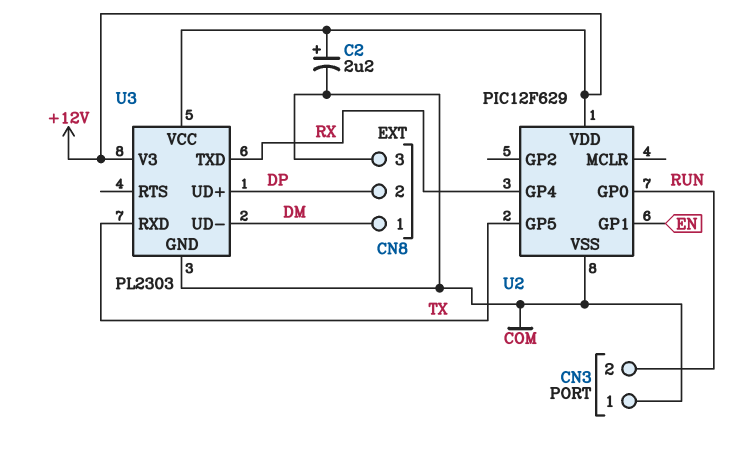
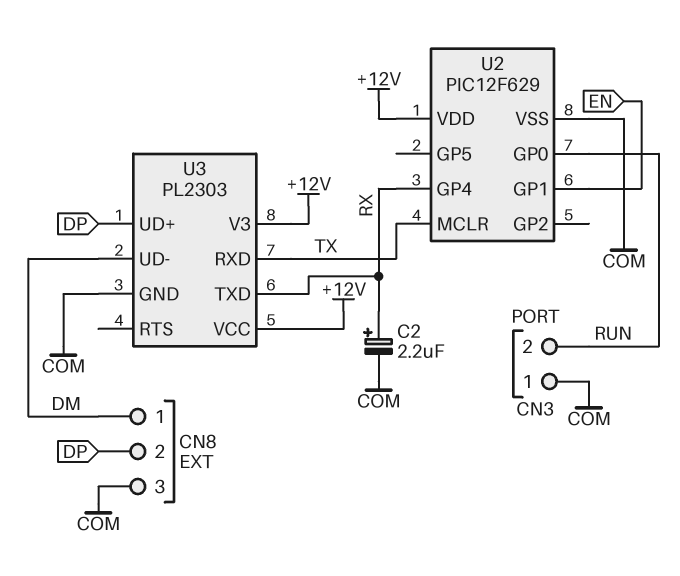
C2: 2.2uF (plus +12V, minus COM) -> 2.2uF (plus RX, minus COM)
U2 pin GP5: TX -> none
U2 pin MCLR: none -> TX

